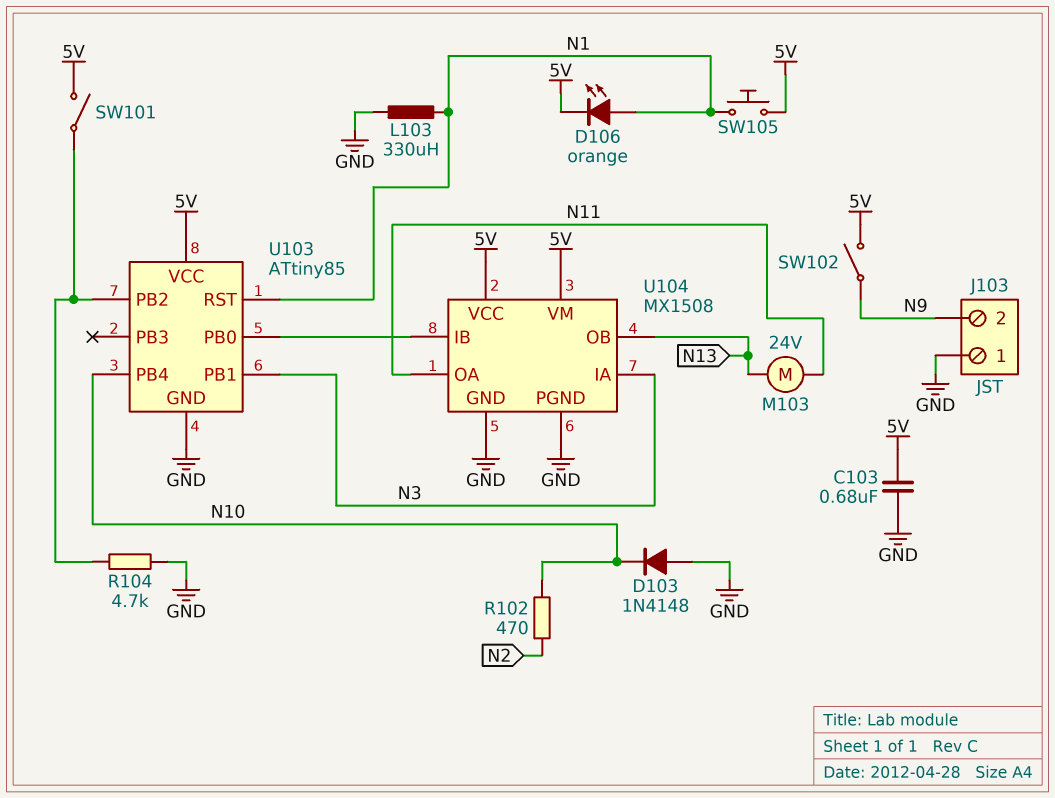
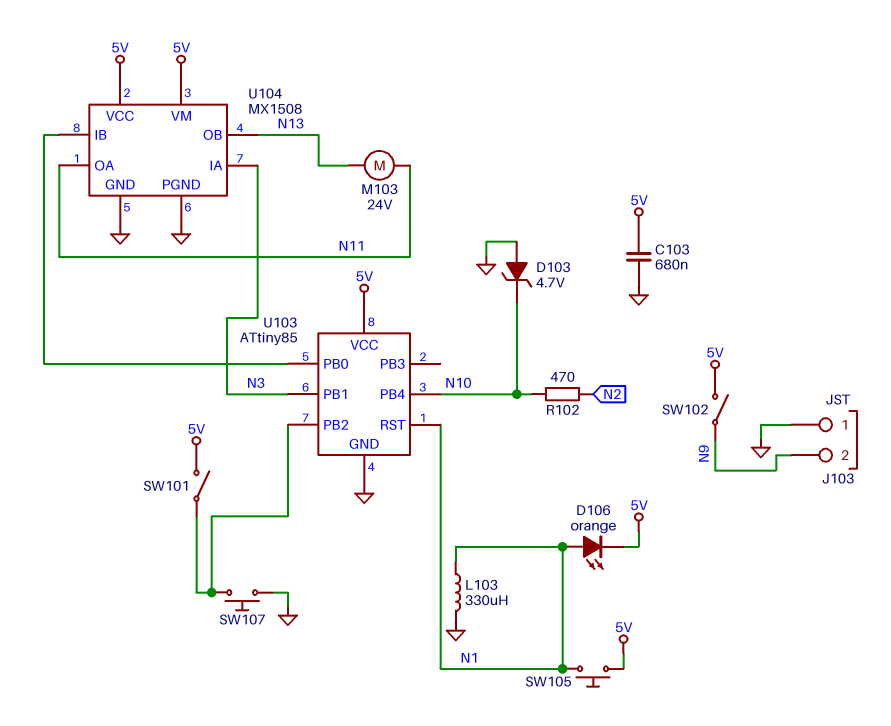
D103: diode 1N4148 (A GND, K N10) -> zener 4.7V (A GND, K N10)
R104: 4.7k (GND, U103/PB2) -> none
SW107: none -> button (GND, U103/PB2)

